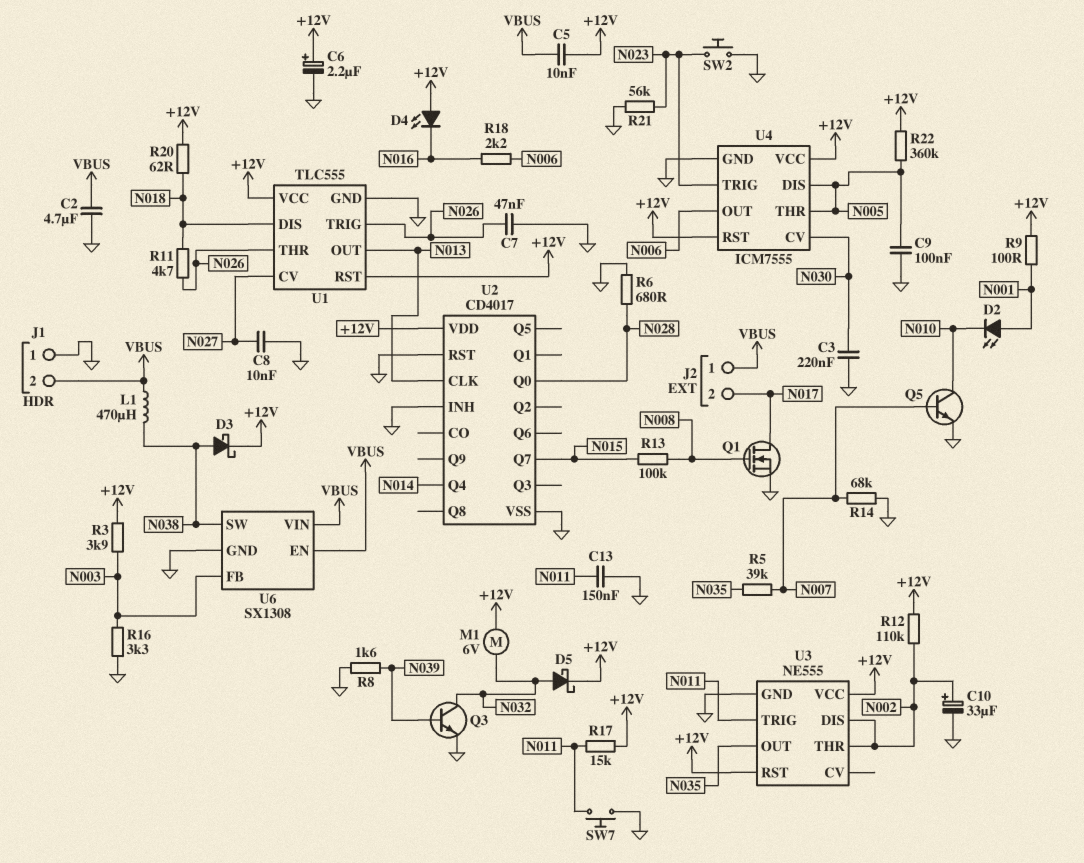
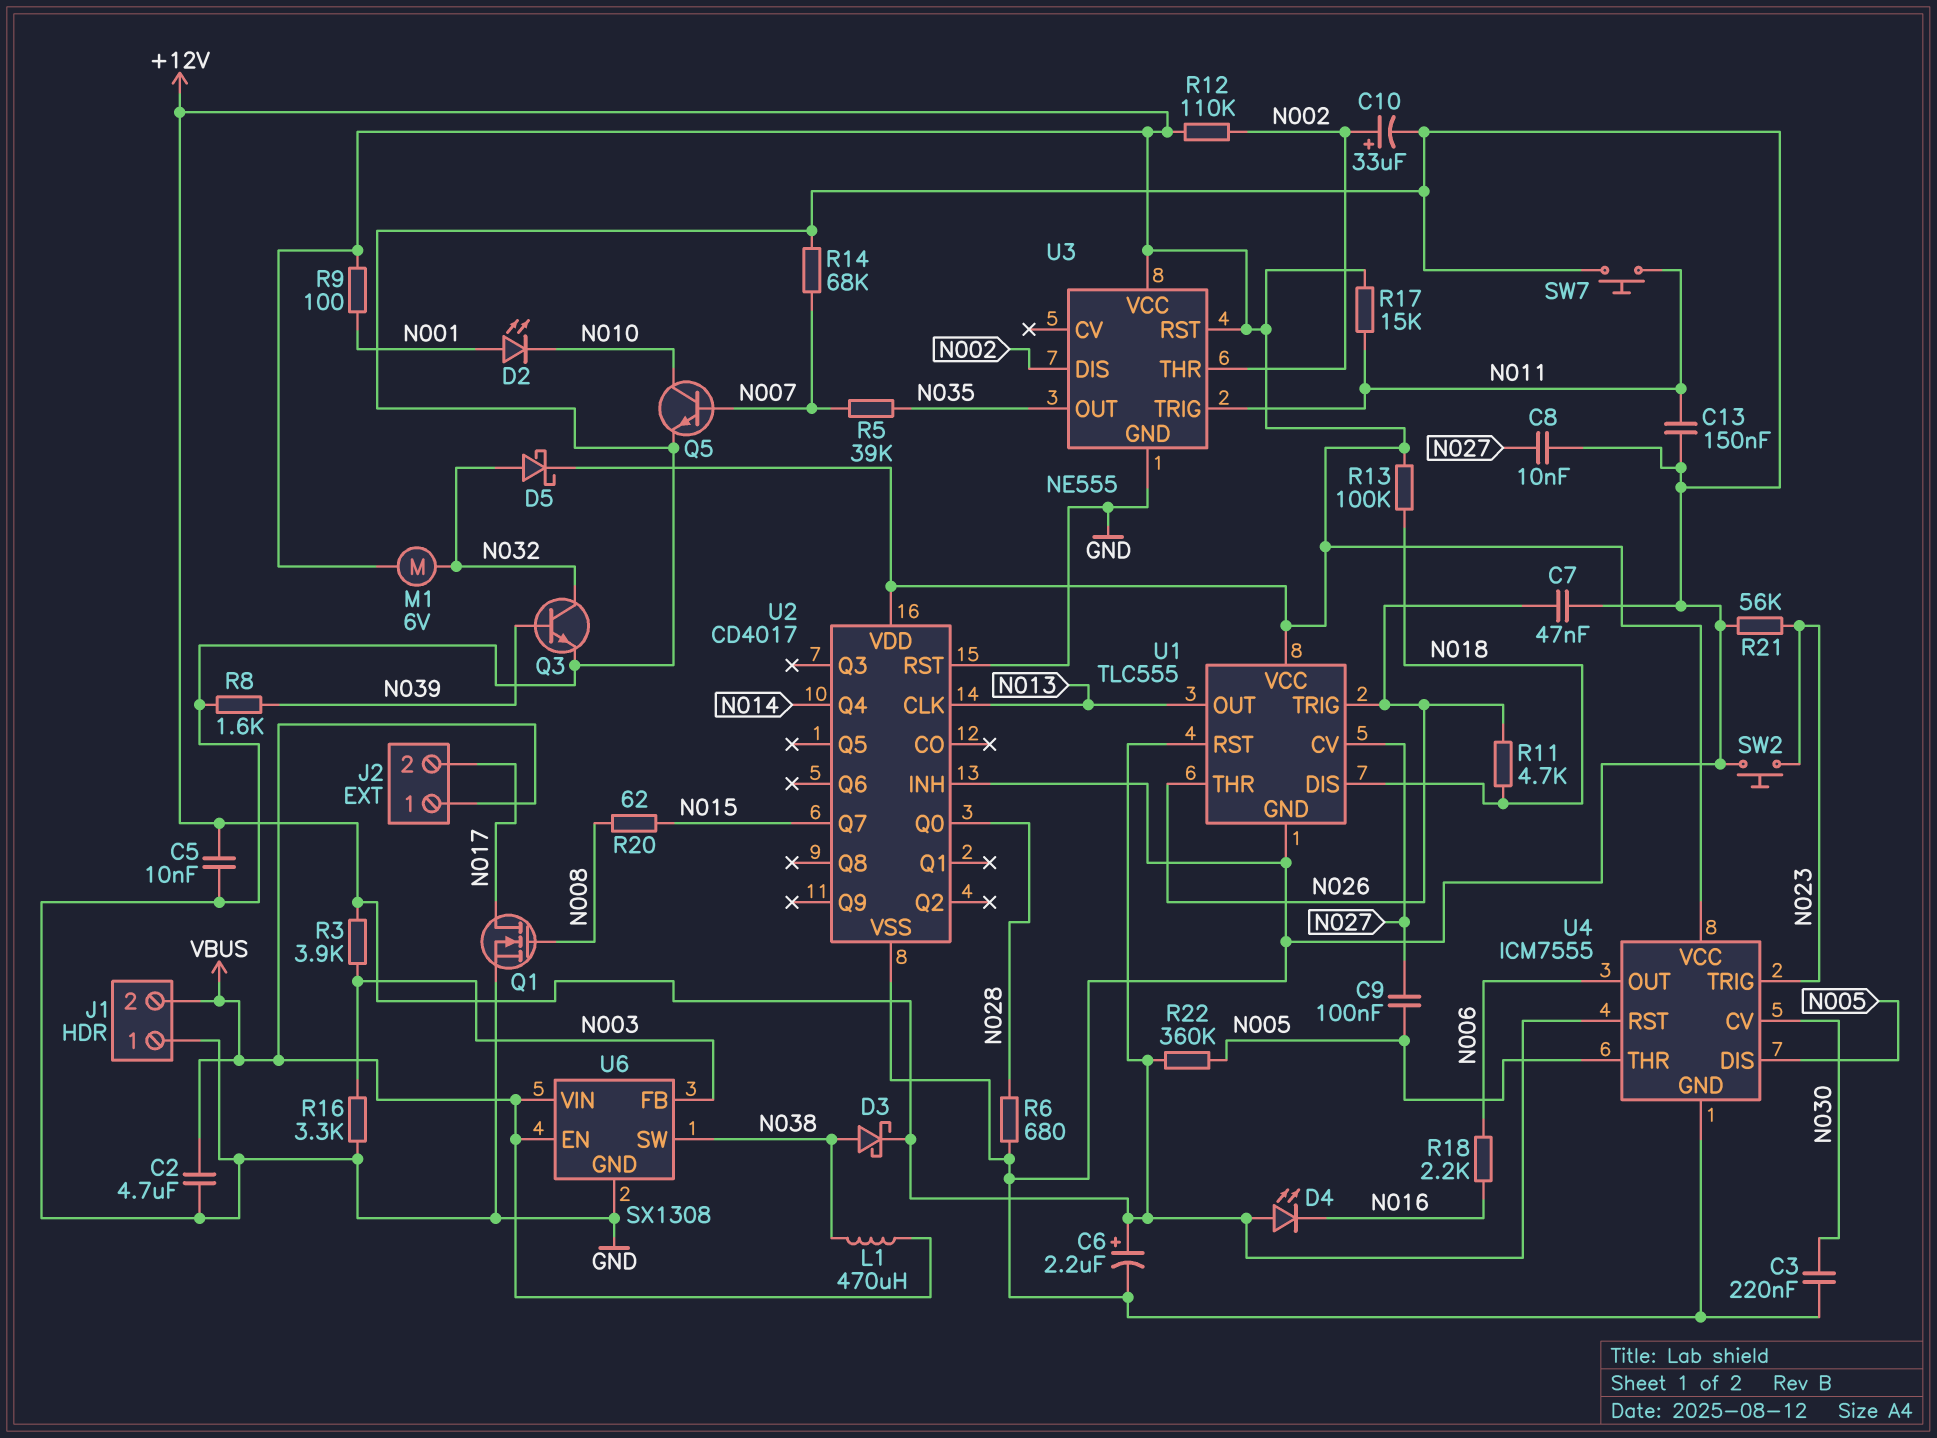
C5: 10nF (+12V, VBUS) -> 10nF (+12V, GND)
C9: 100nF (GND, N005) -> 100nF (N005, N027)
R13: 100k (N008, N015) -> 100k (+12V, N018)
R20: 62 (+12V, N018) -> 62 (N008, N015)

